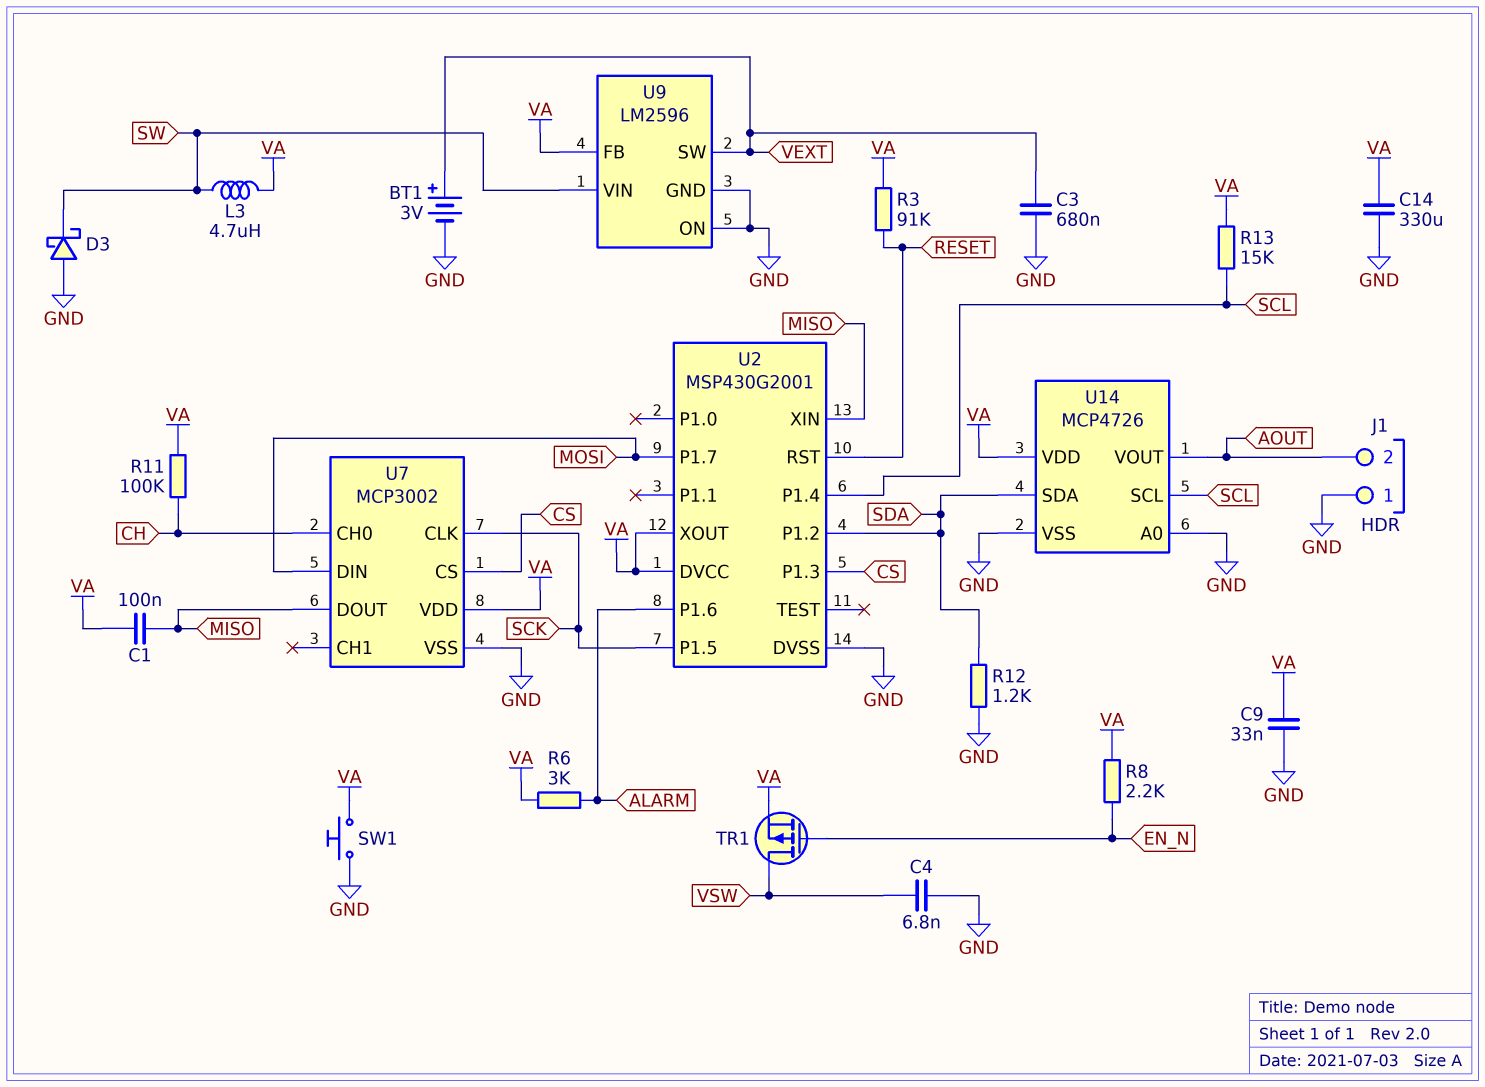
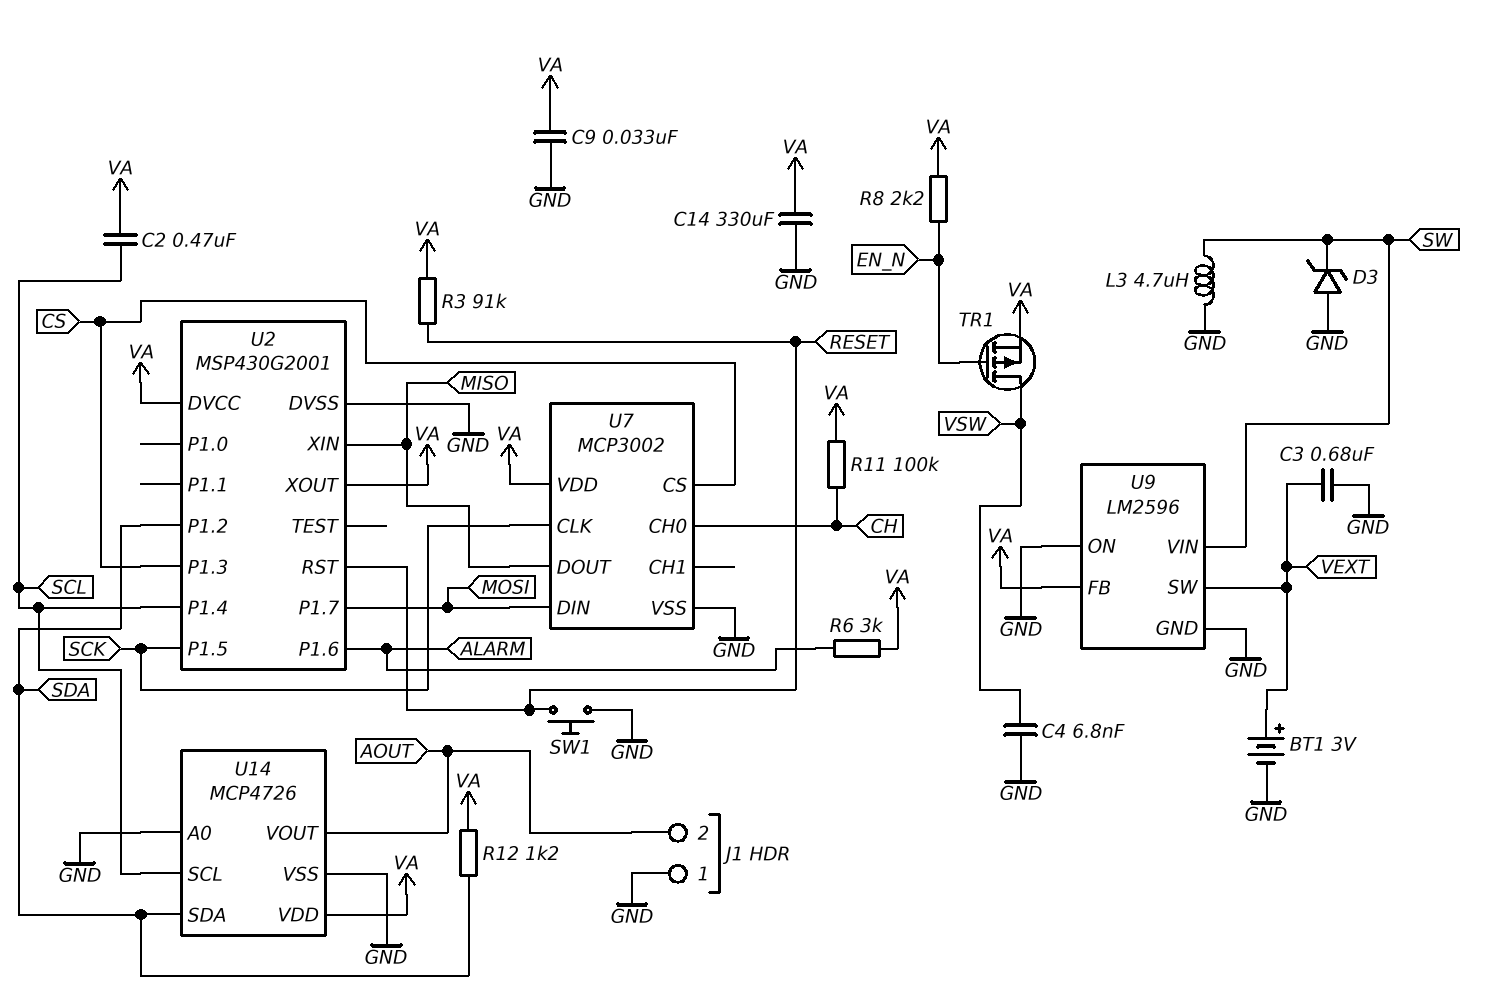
C1: 100nF (MISO, VA) -> none
C2: none -> 470nF (SCL, VA)
D3: schottky (A GND, K SW) -> zener (A GND, K SW)
L3: 4.7uH (SW, VA) -> 4.7uH (GND, SW)
R12: 1.2k (GND, SDA) -> 1.2k (SDA, VA)
R13: 15k (SCL, VA) -> none
SW1: button (GND, VA) -> button (GND, RESET)

